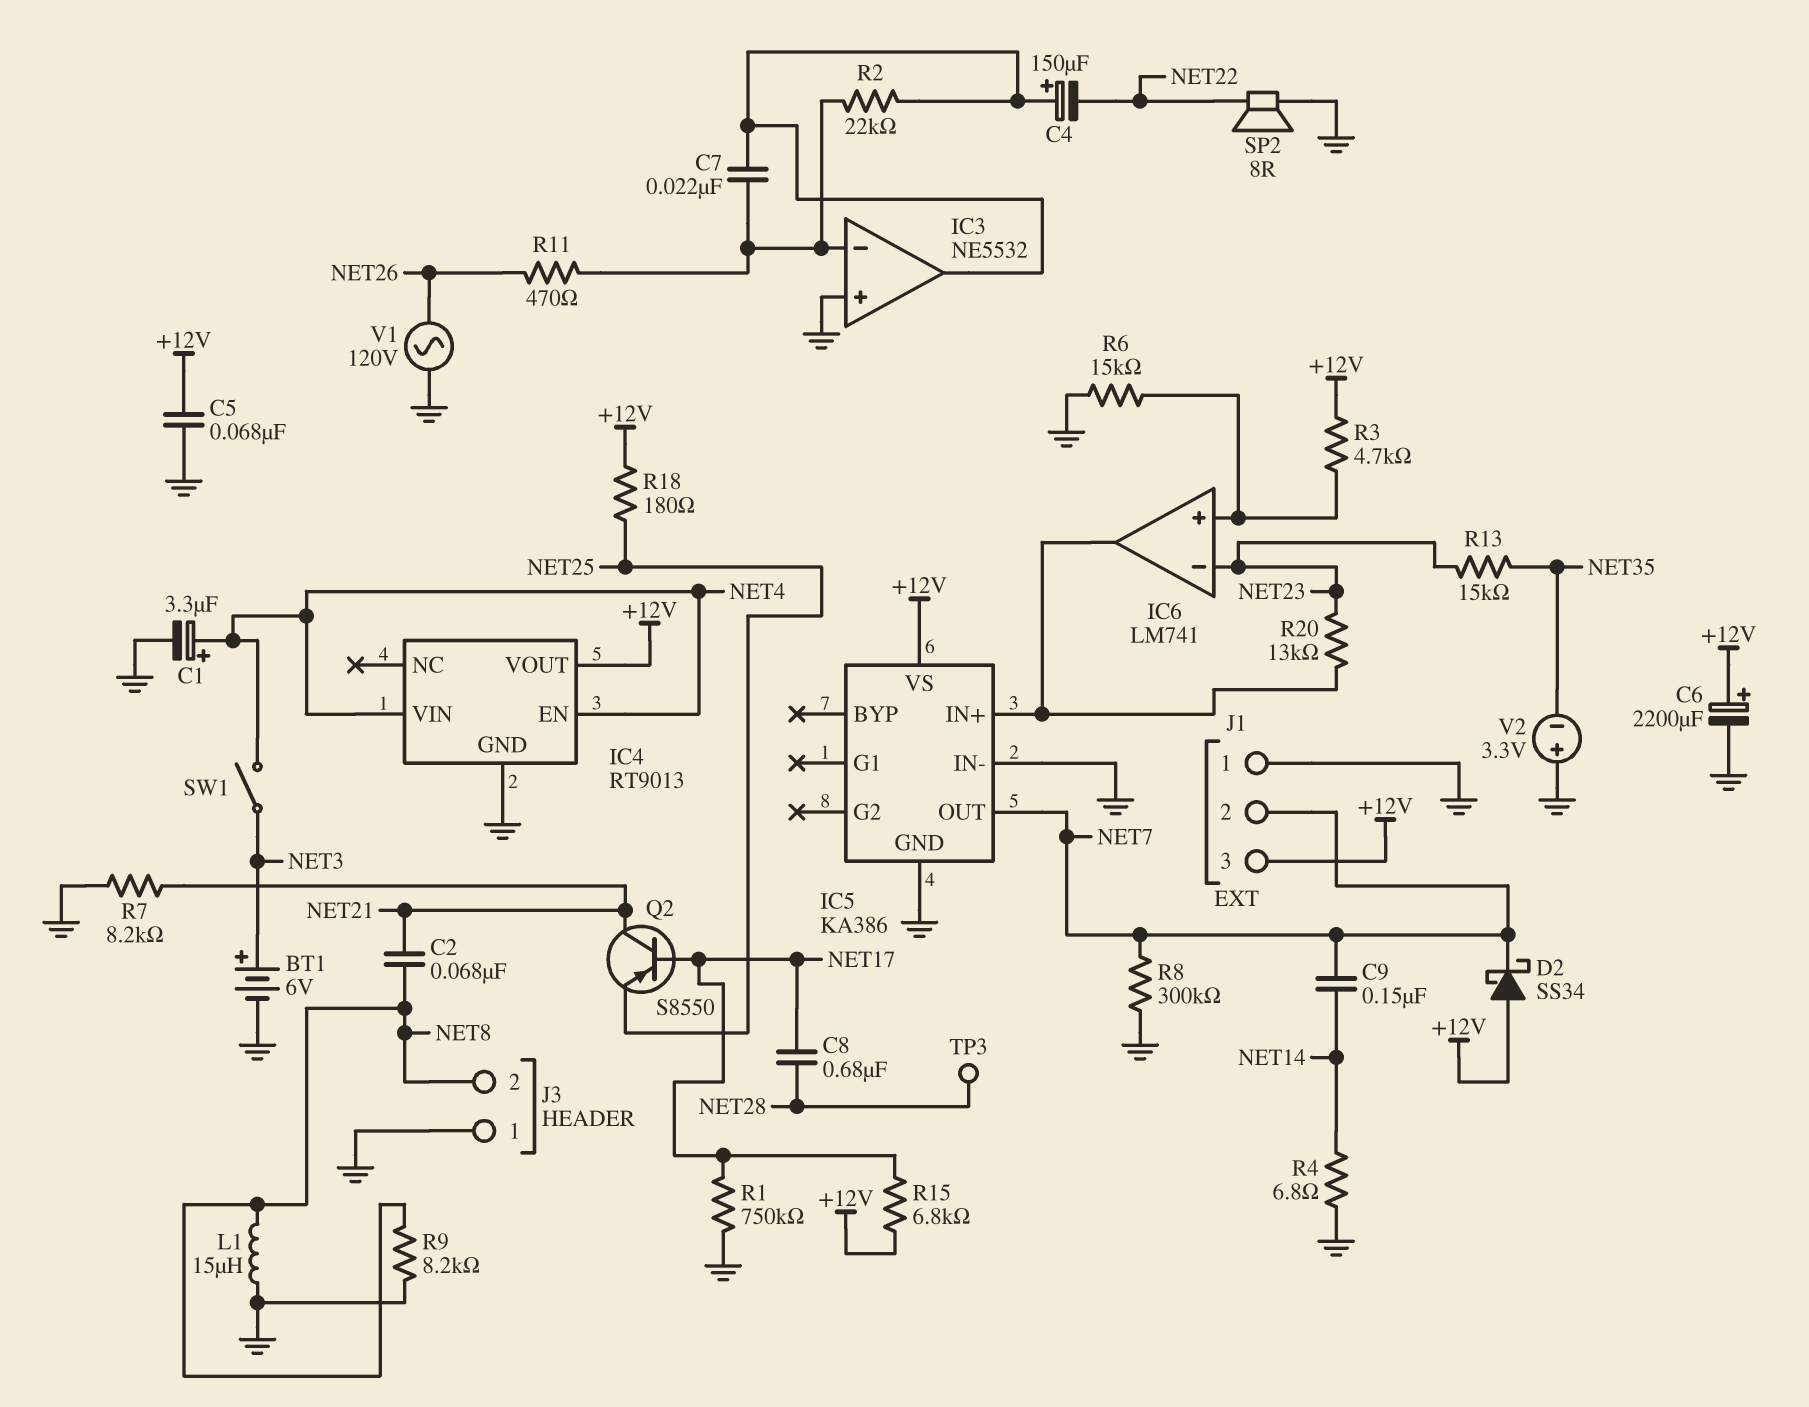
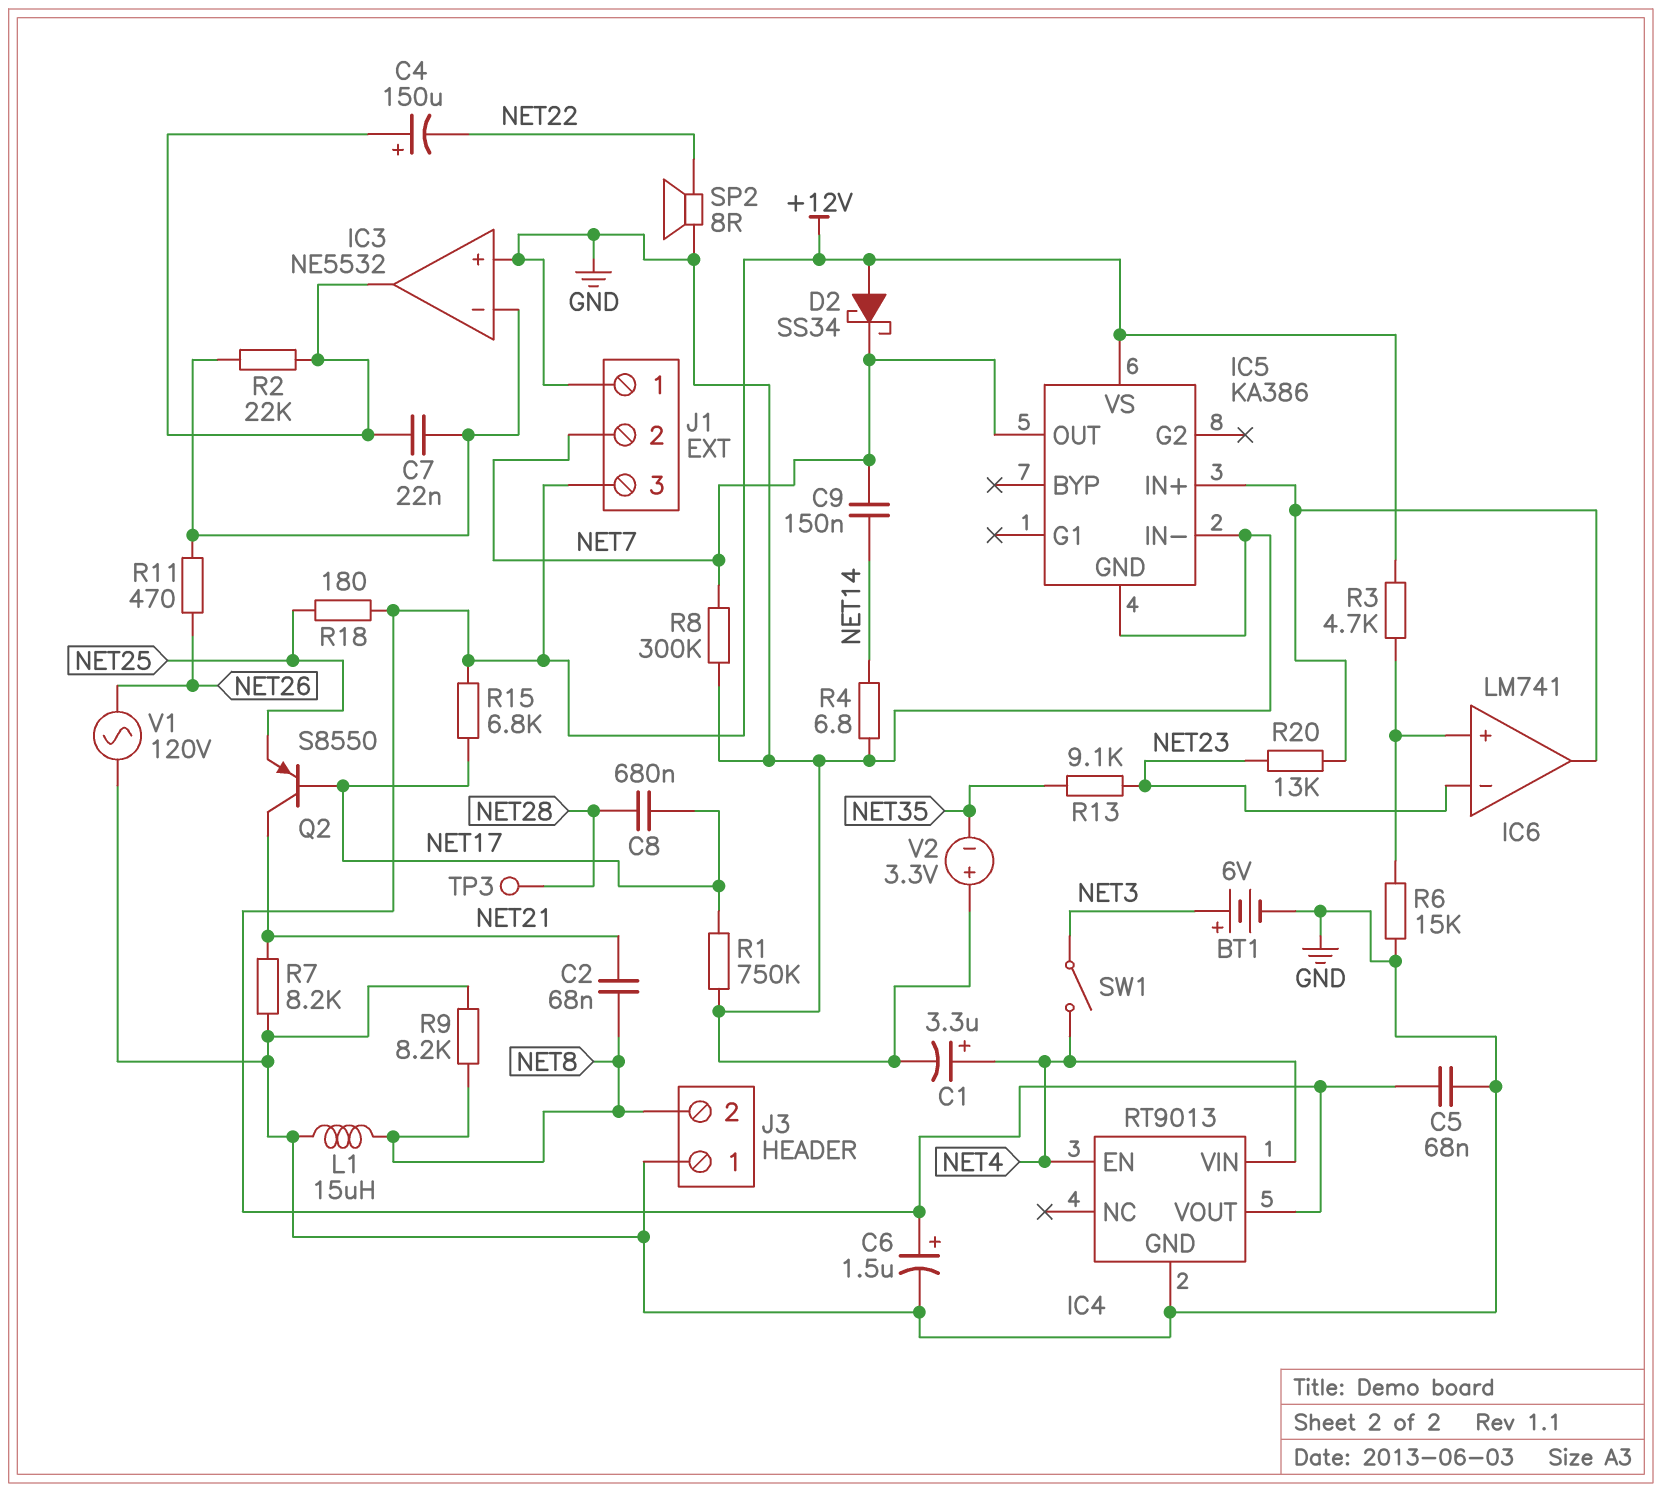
C6: 2200uF (plus +12V, minus GND) -> 1.5uF (plus +12V, minus GND)
R13: 15k (NET23, NET35) -> 9.1k (NET23, NET35)

